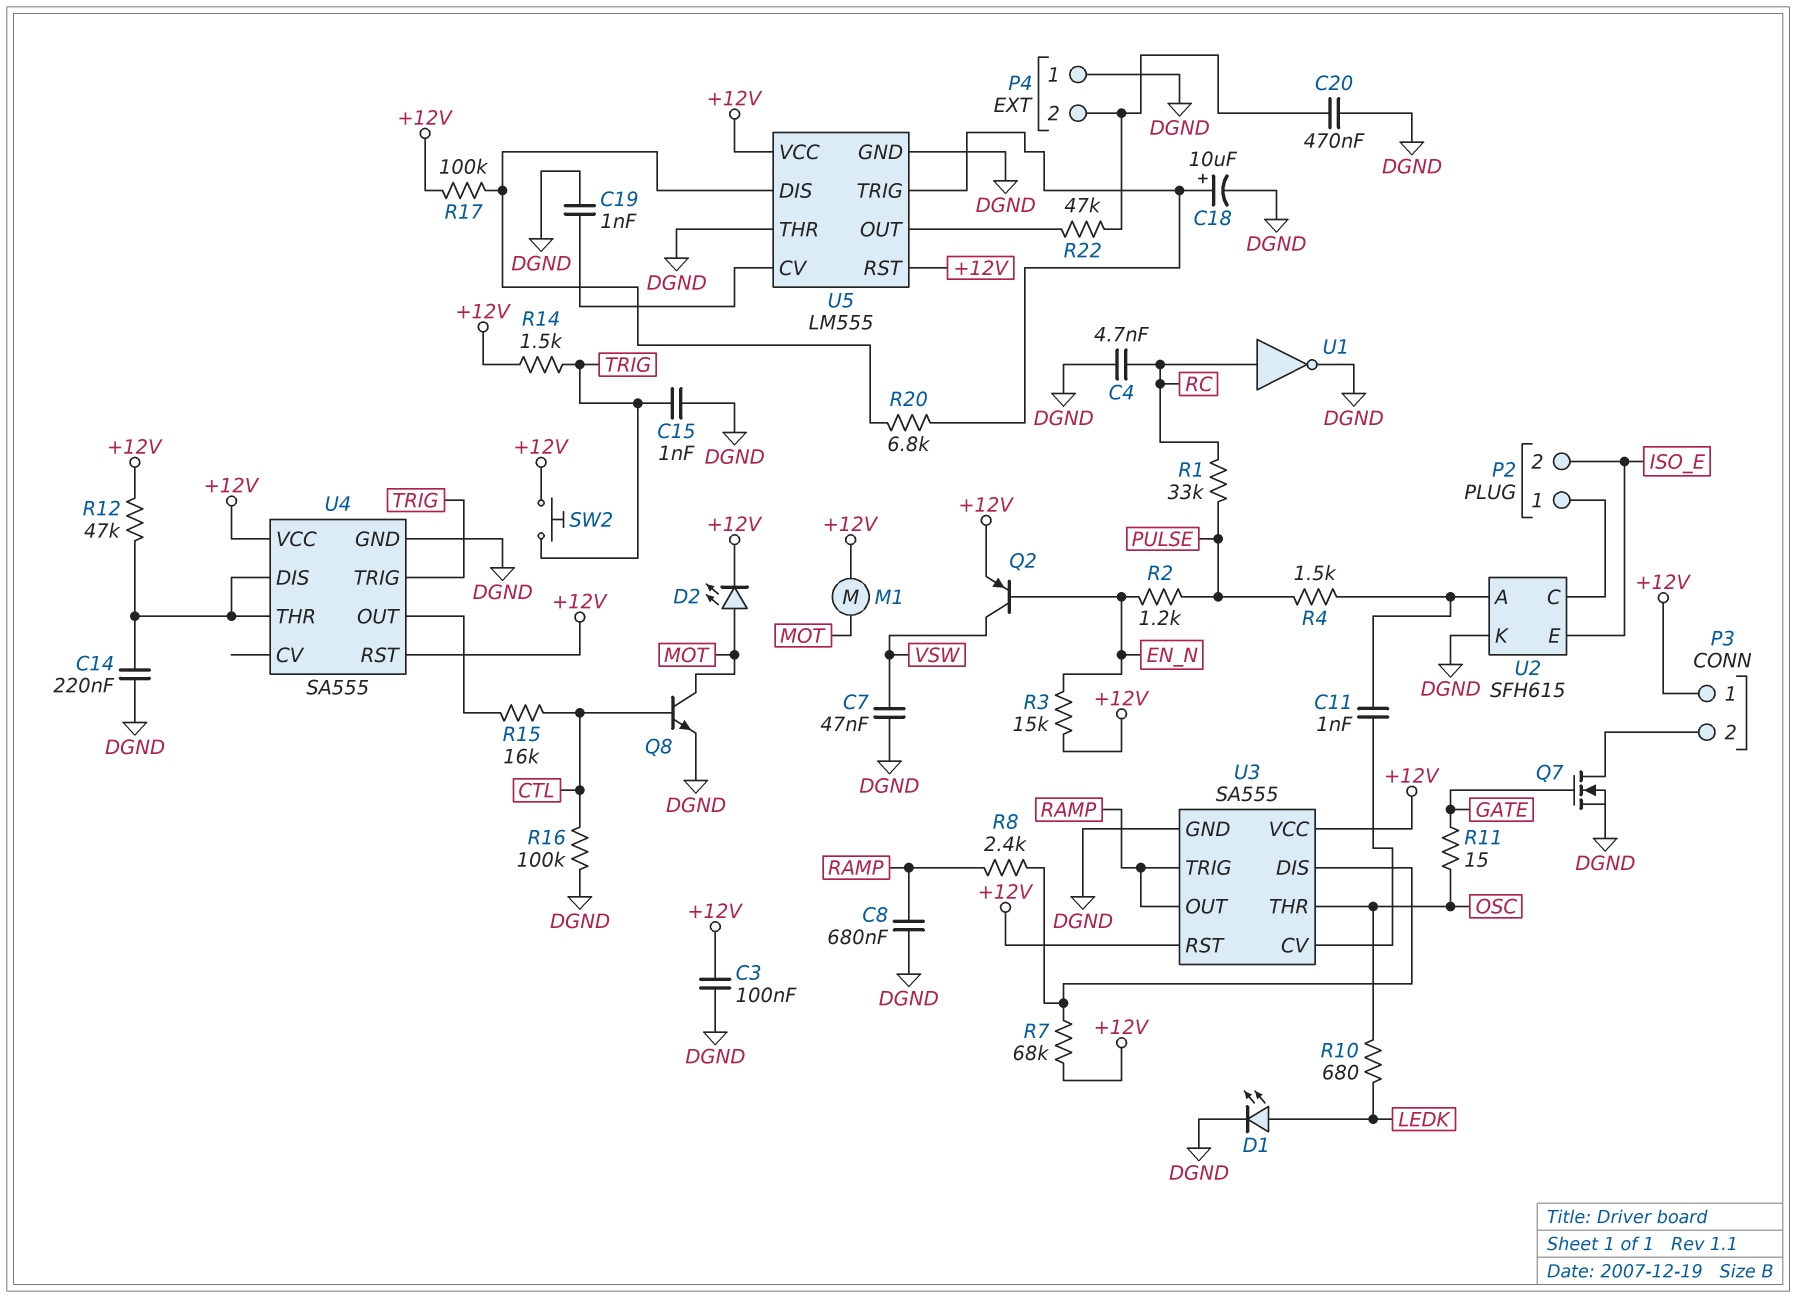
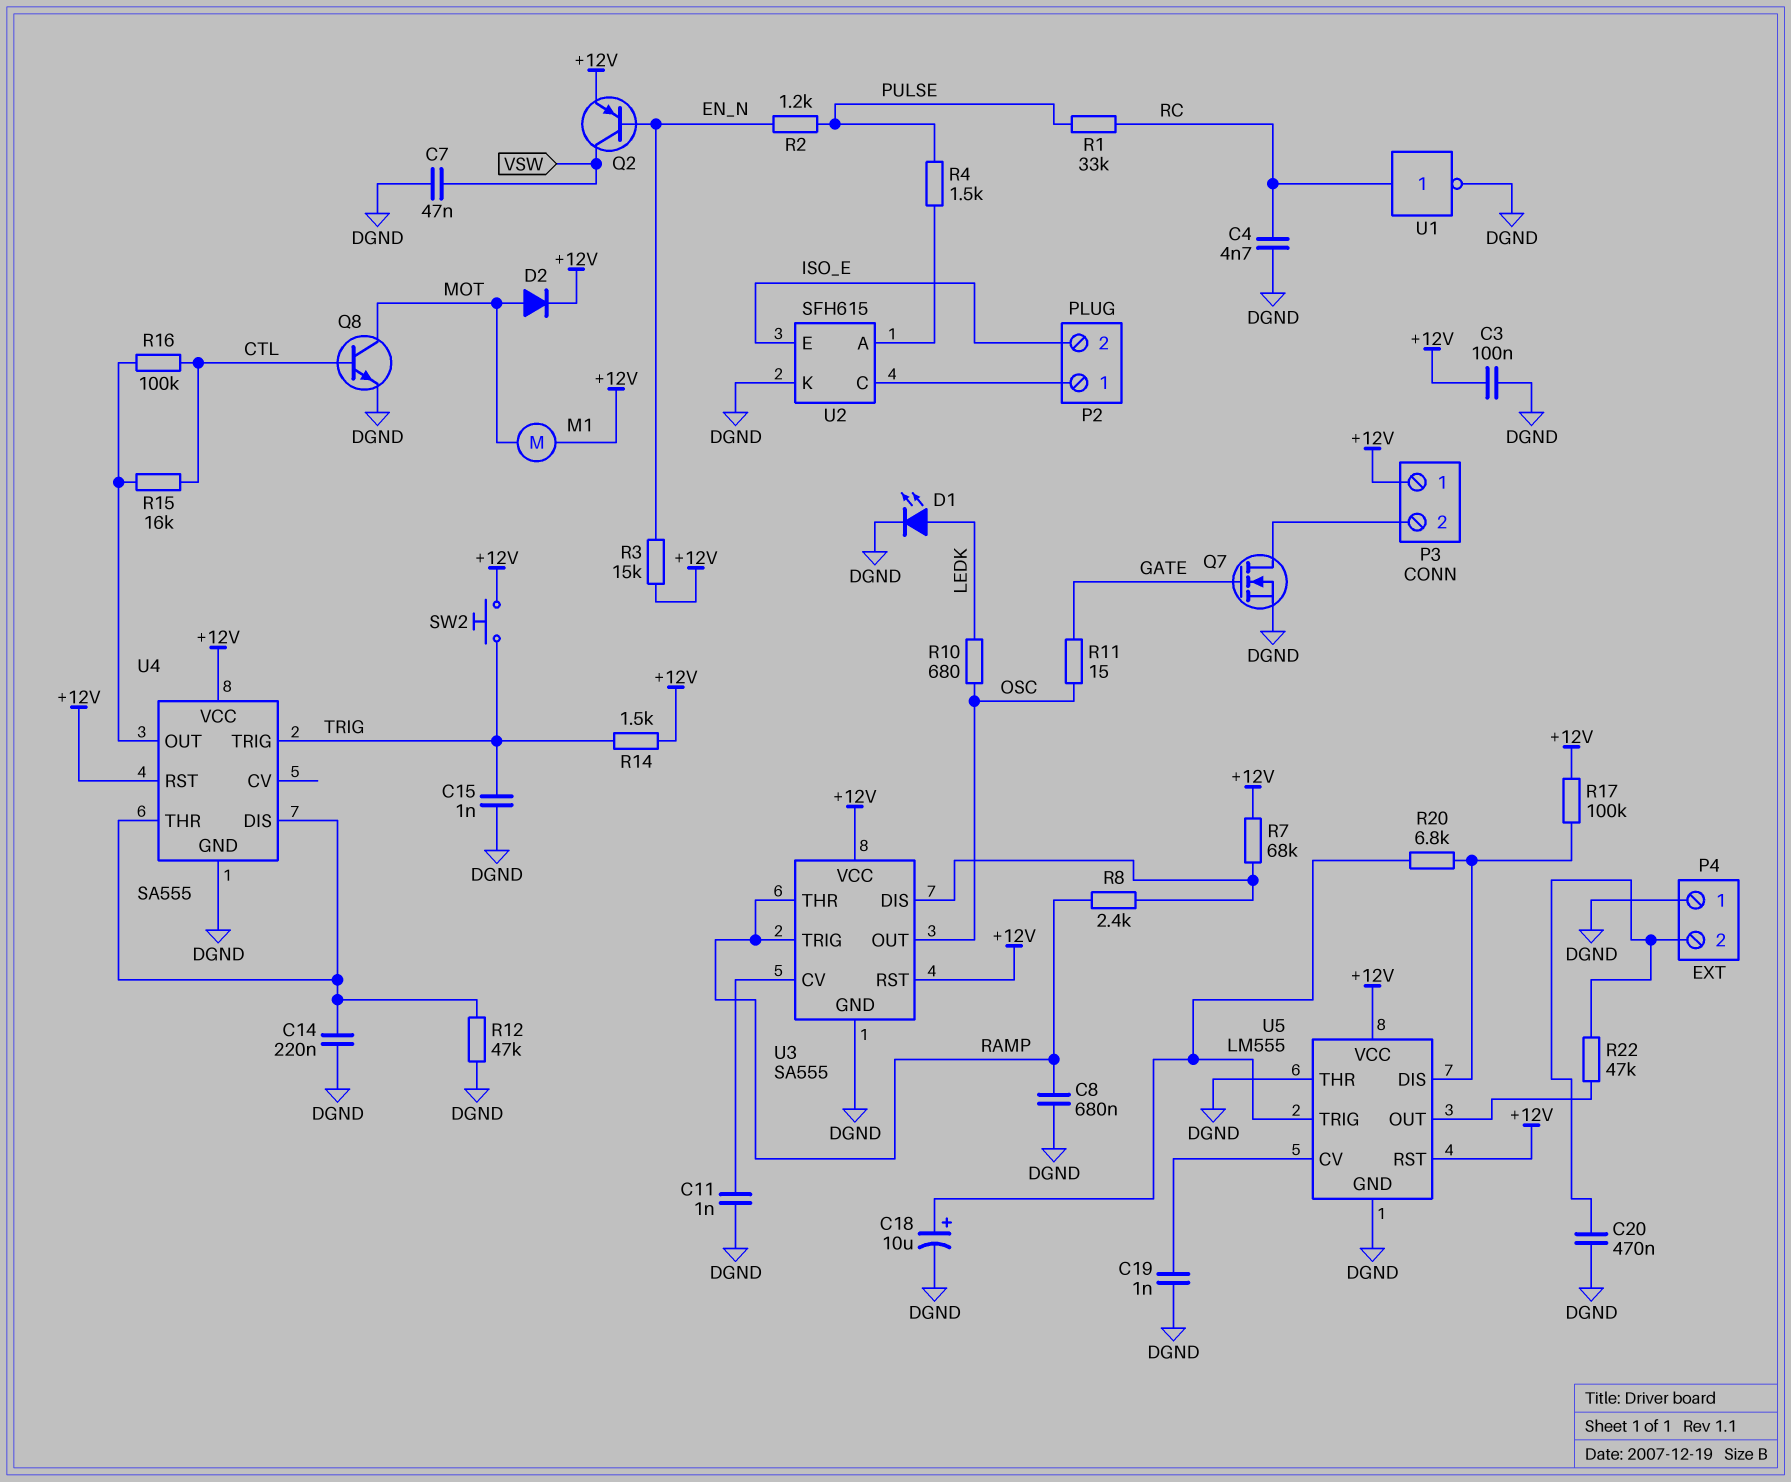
C11: 1nF (U2/A, U3/CV) -> 1nF (DGND, U3/CV)
D2: LED (A MOT, K +12V) -> diode (A MOT, K +12V)
R12: 47k (+12V, U4/DIS) -> 47k (DGND, U4/DIS)
R16: 100k (CTL, DGND) -> 100k (CTL, U4/OUT)
U3 pin OUT: RAMP -> OSC
U3 pin THR: OSC -> RAMP

